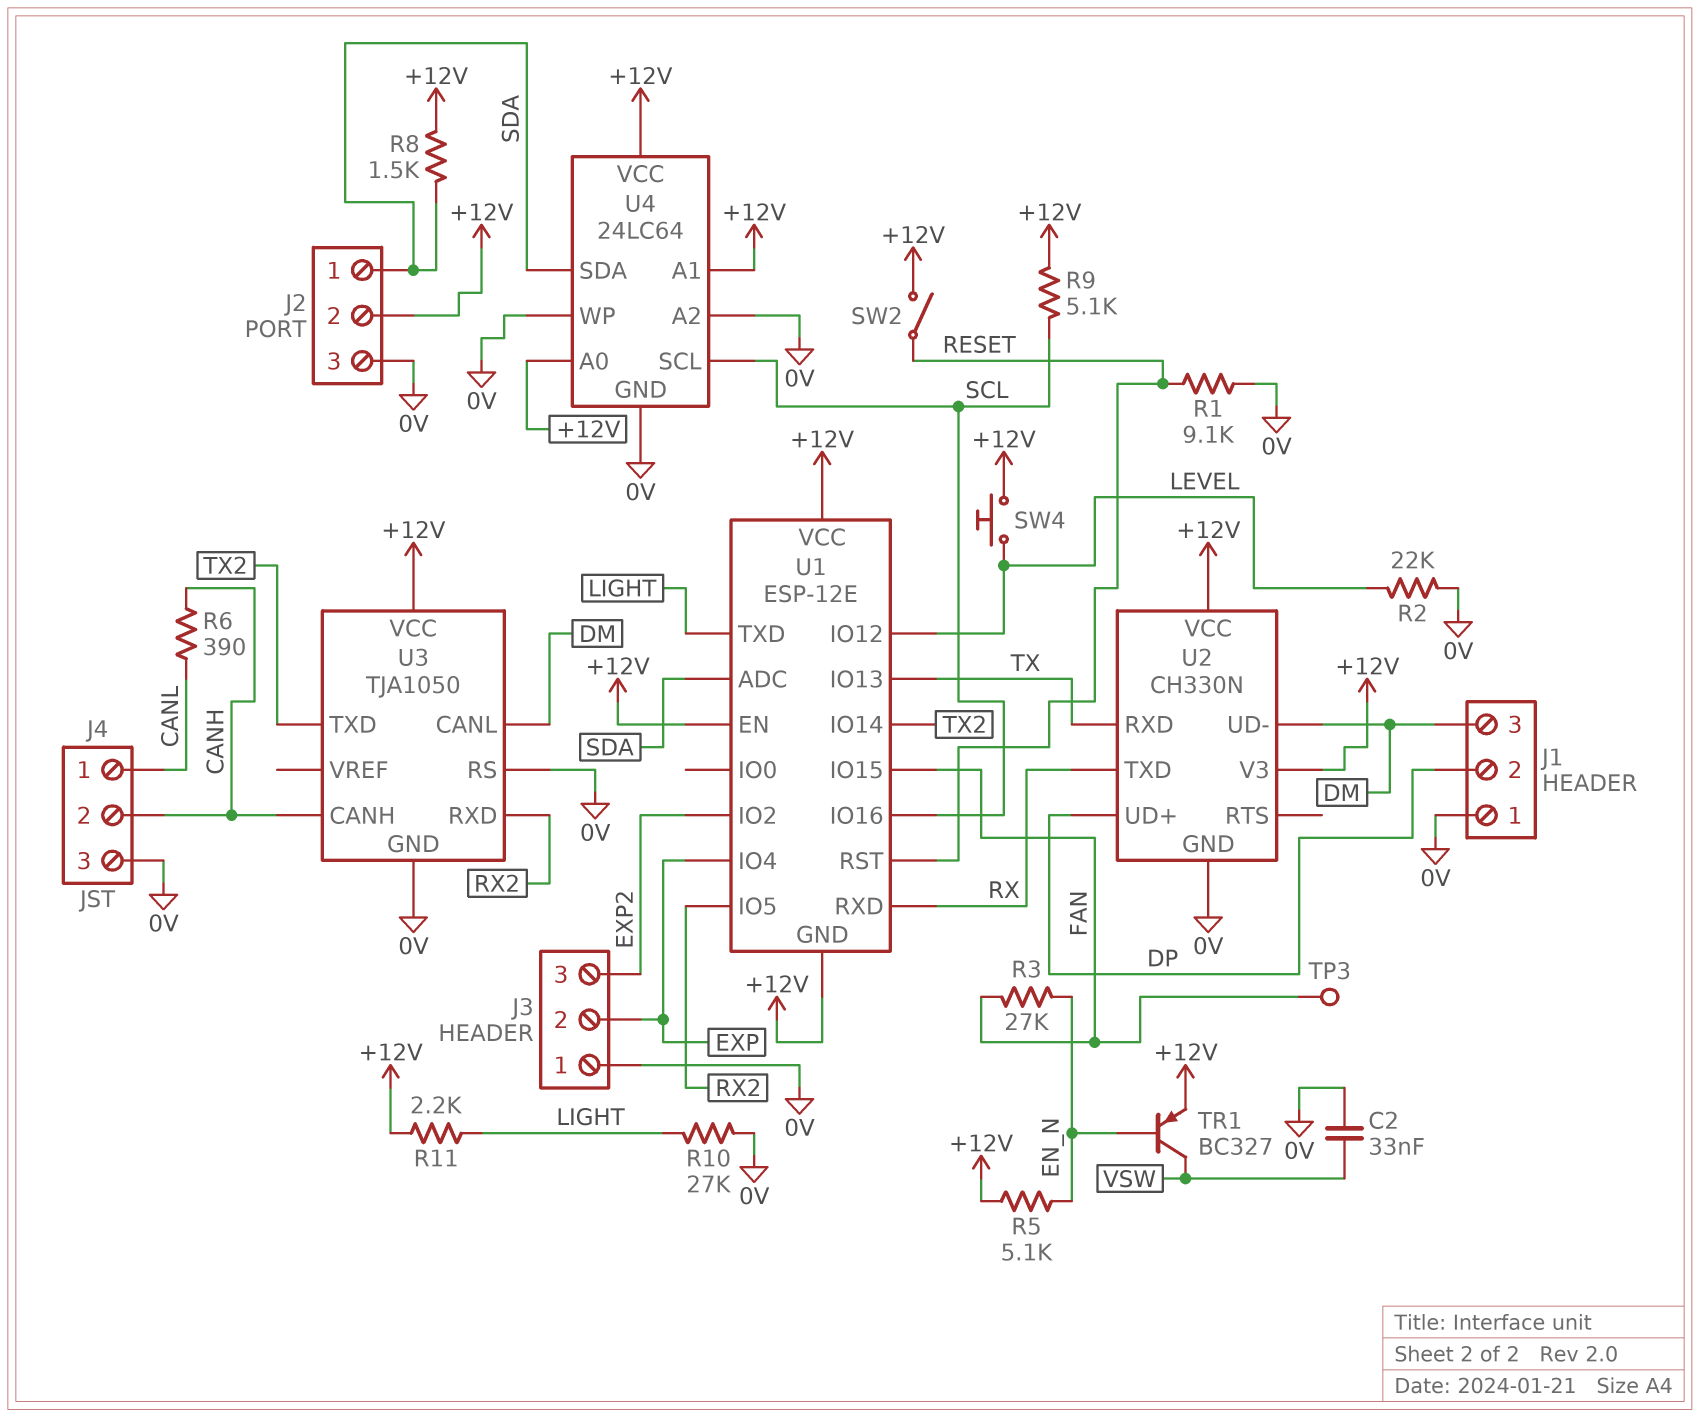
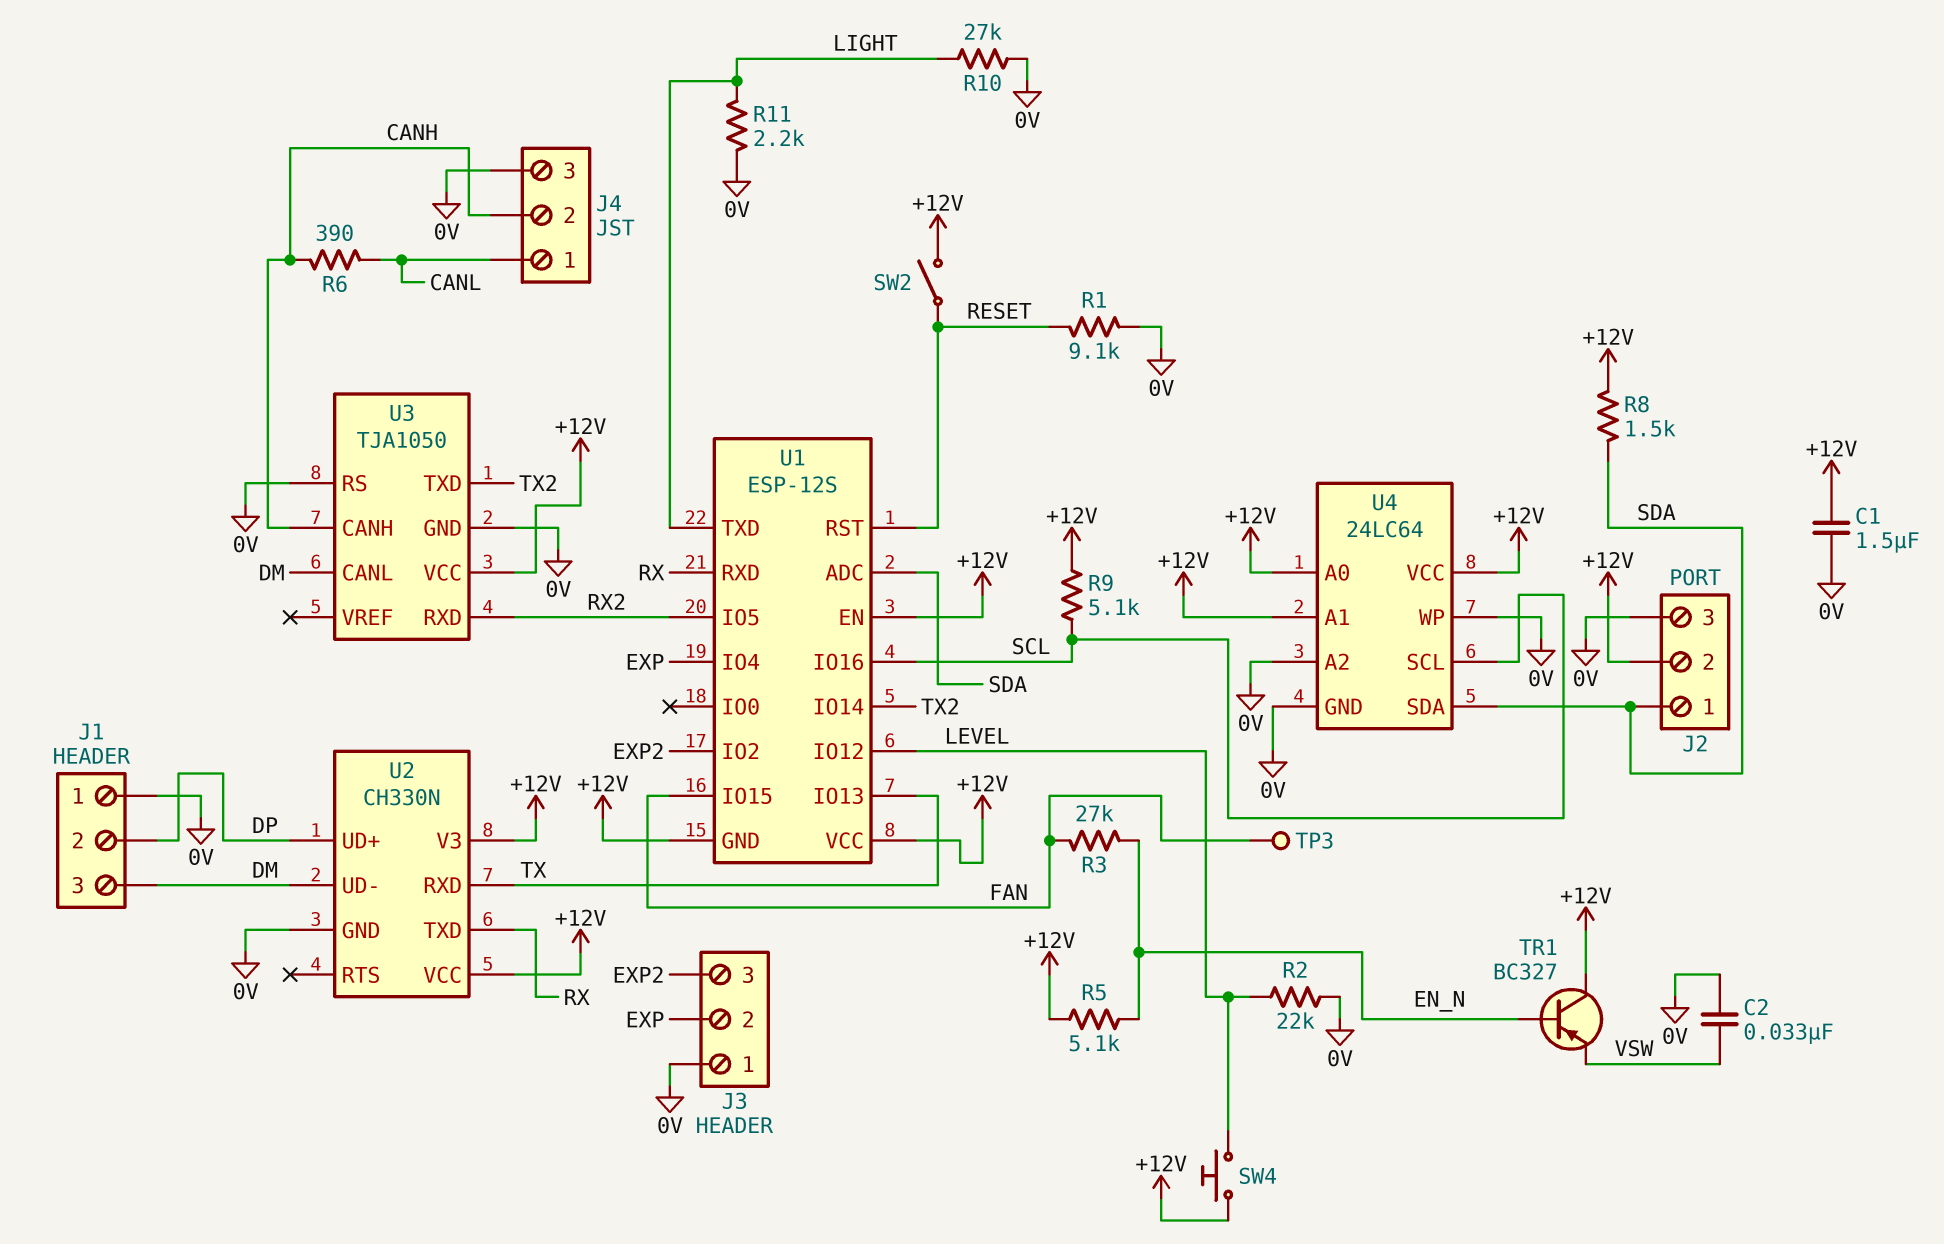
C1: none -> 1.5uF (+12V, 0V)
R11: 2.2k (+12V, LIGHT) -> 2.2k (0V, LIGHT)
TR1: PNP BC327 (B EN_N, C VSW, E +12V) -> PNP BC327 (B EN_N, C +12V, E VSW)
U1: ESP-12E -> ESP-12S

